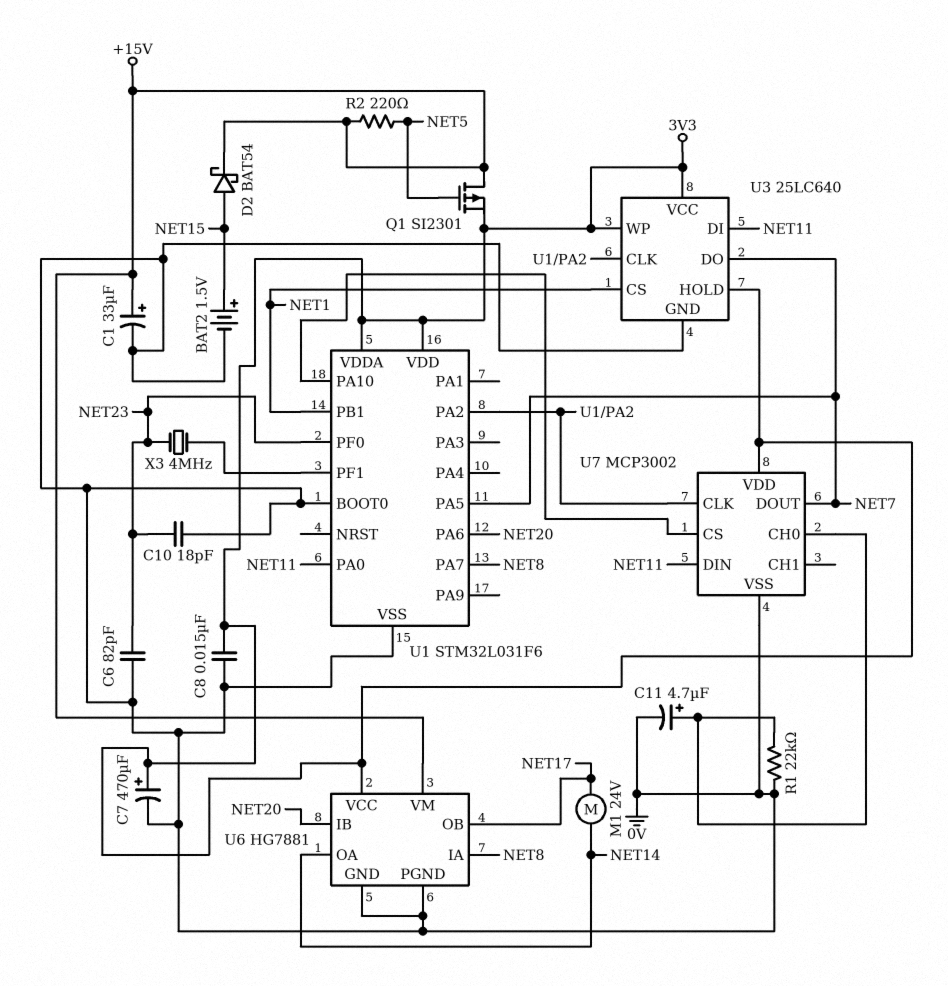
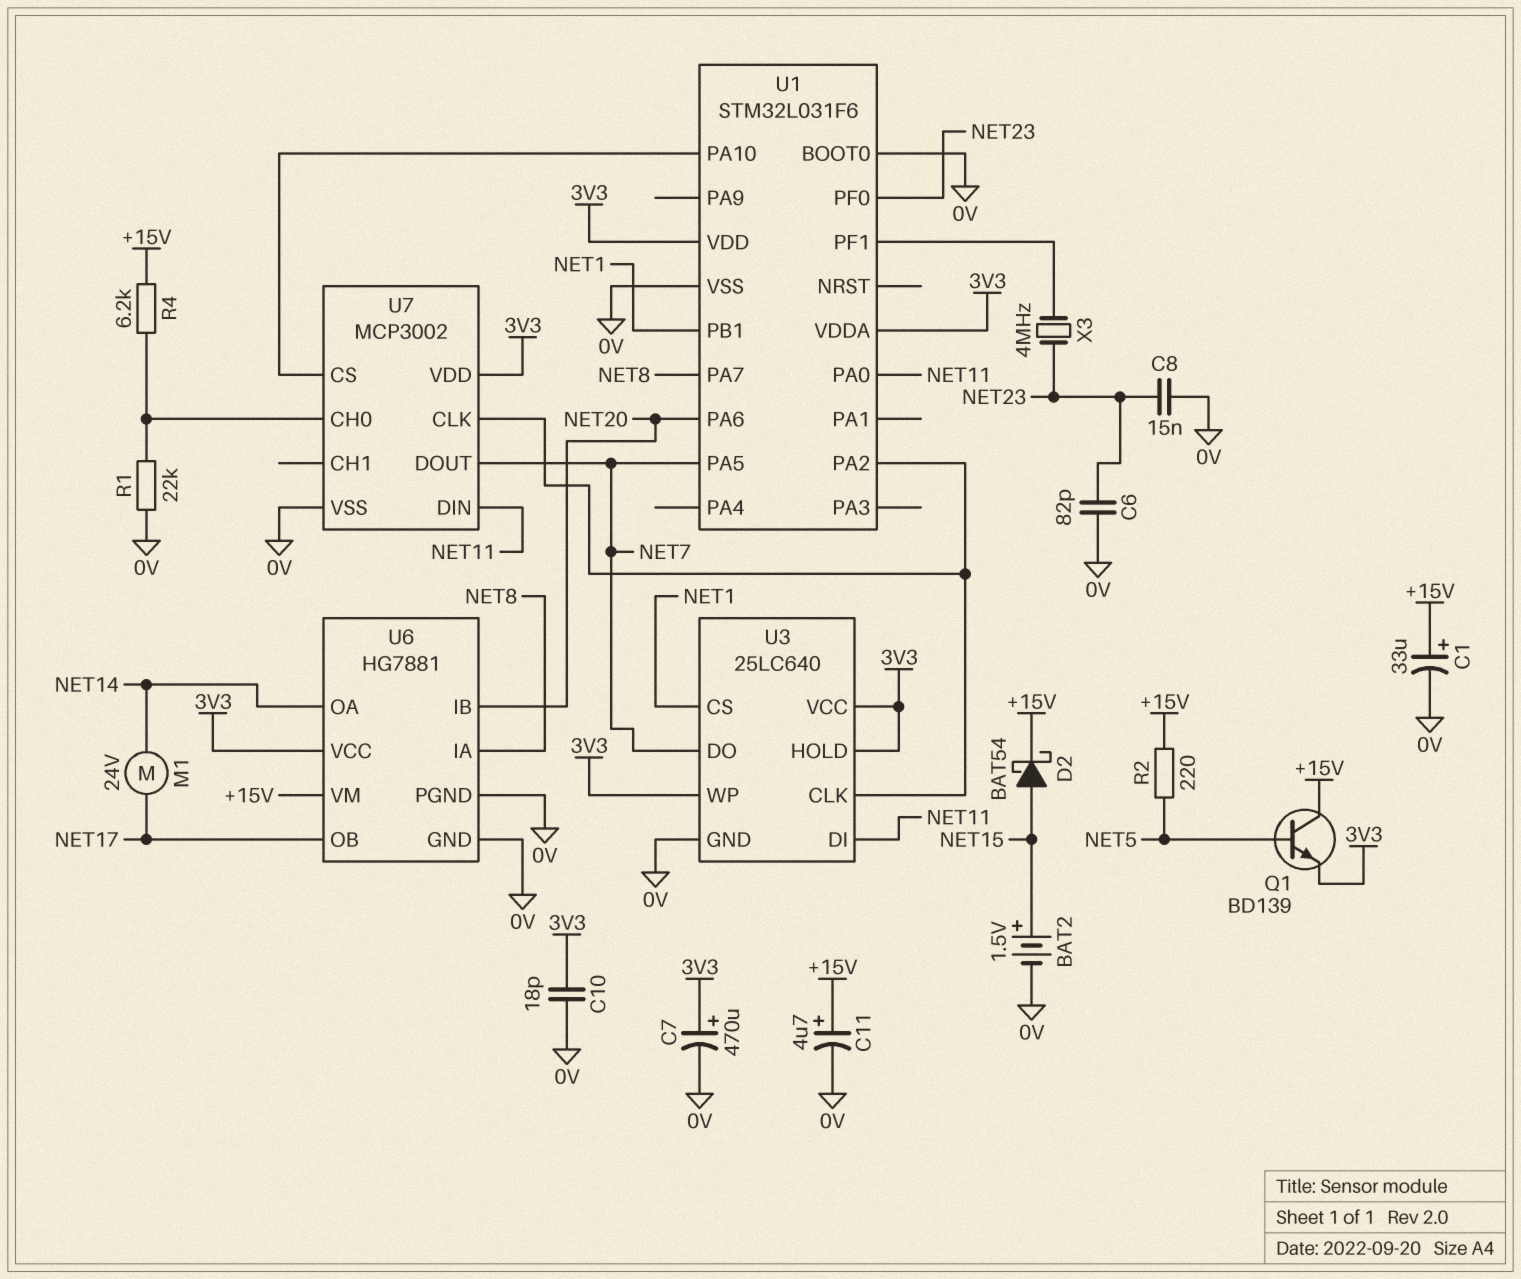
C8: 15nF (0V, 3V3) -> 15nF (0V, NET23)
C10: 18pF (0V, NET23) -> 18pF (0V, 3V3)
C11: 4.7uF (plus U7/CH0, minus 0V) -> 4.7uF (plus +15V, minus 0V)
Q1: PMOS SI2301 (G NET5, D +15V, S 3V3) -> NPN BD139 (B NET5, C +15V, E 3V3)
R4: none -> 6.2k (+15V, U7/CH0)

